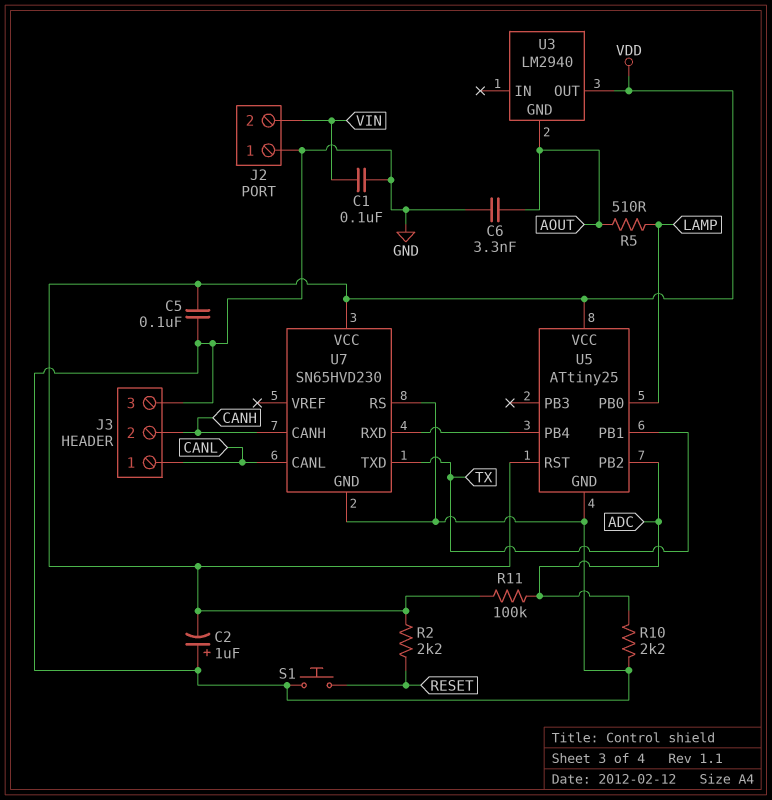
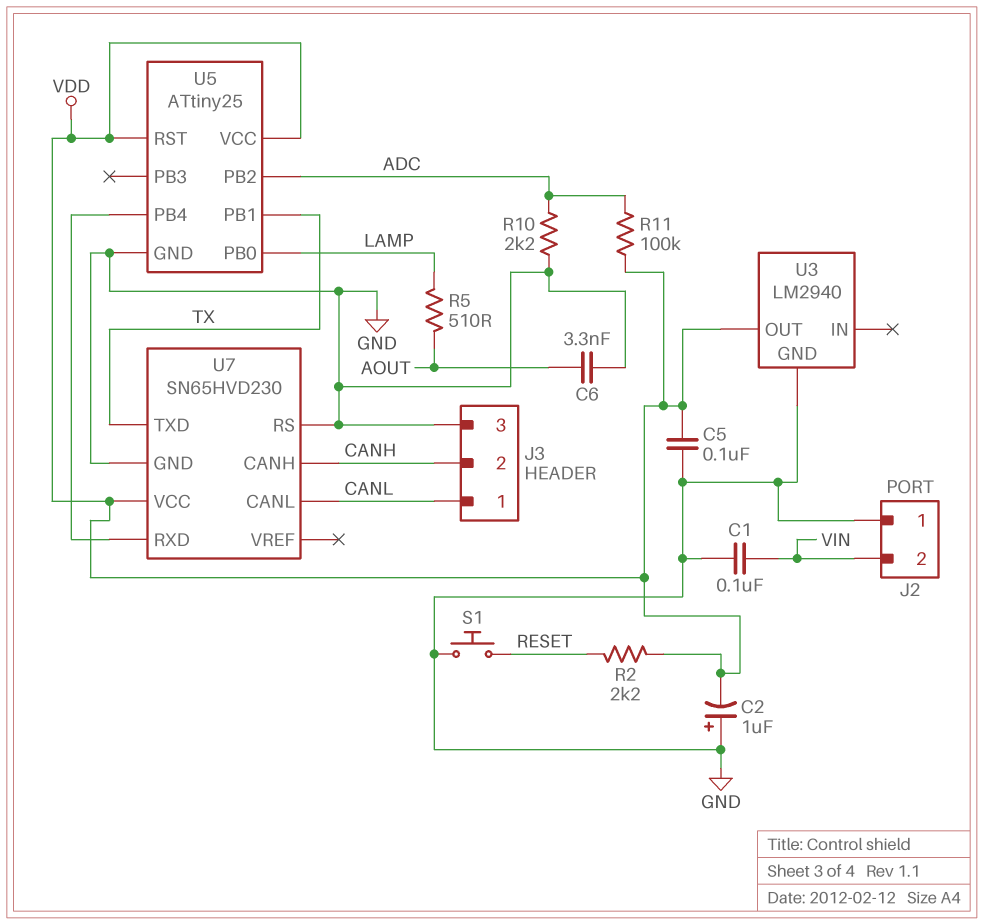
U3 pin GND: AOUT -> GND

